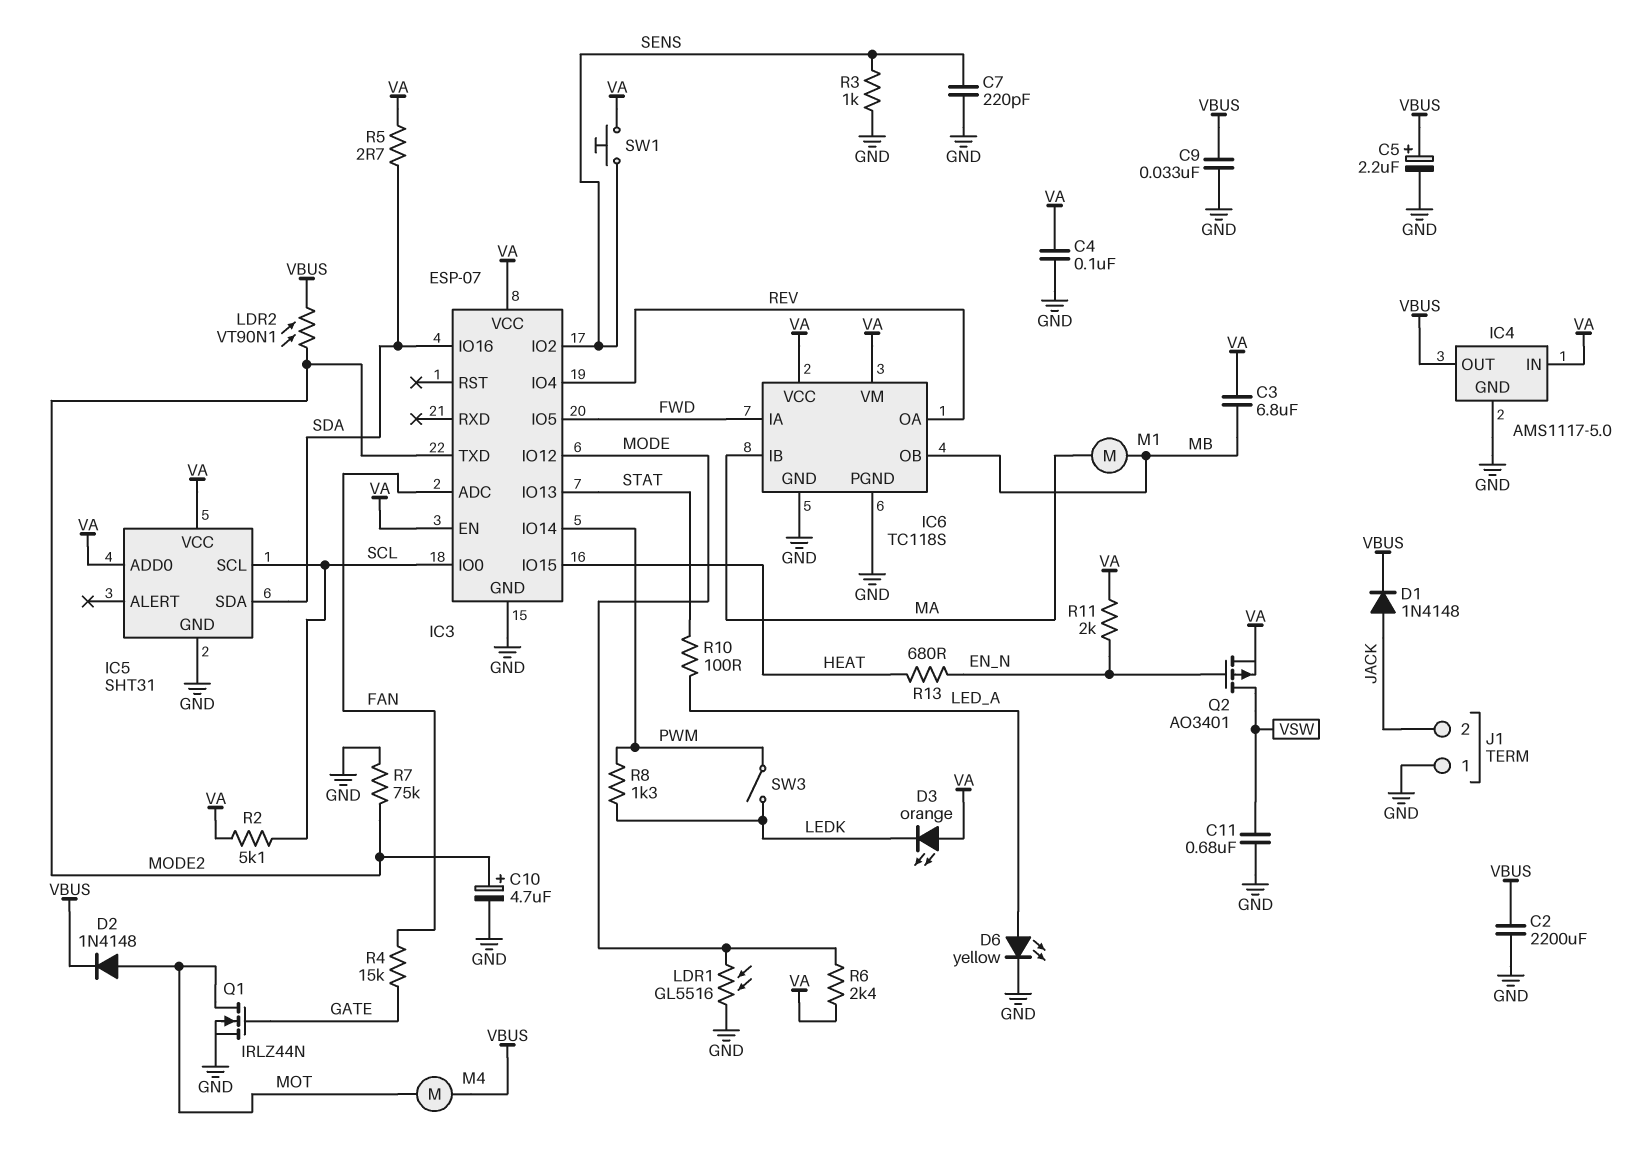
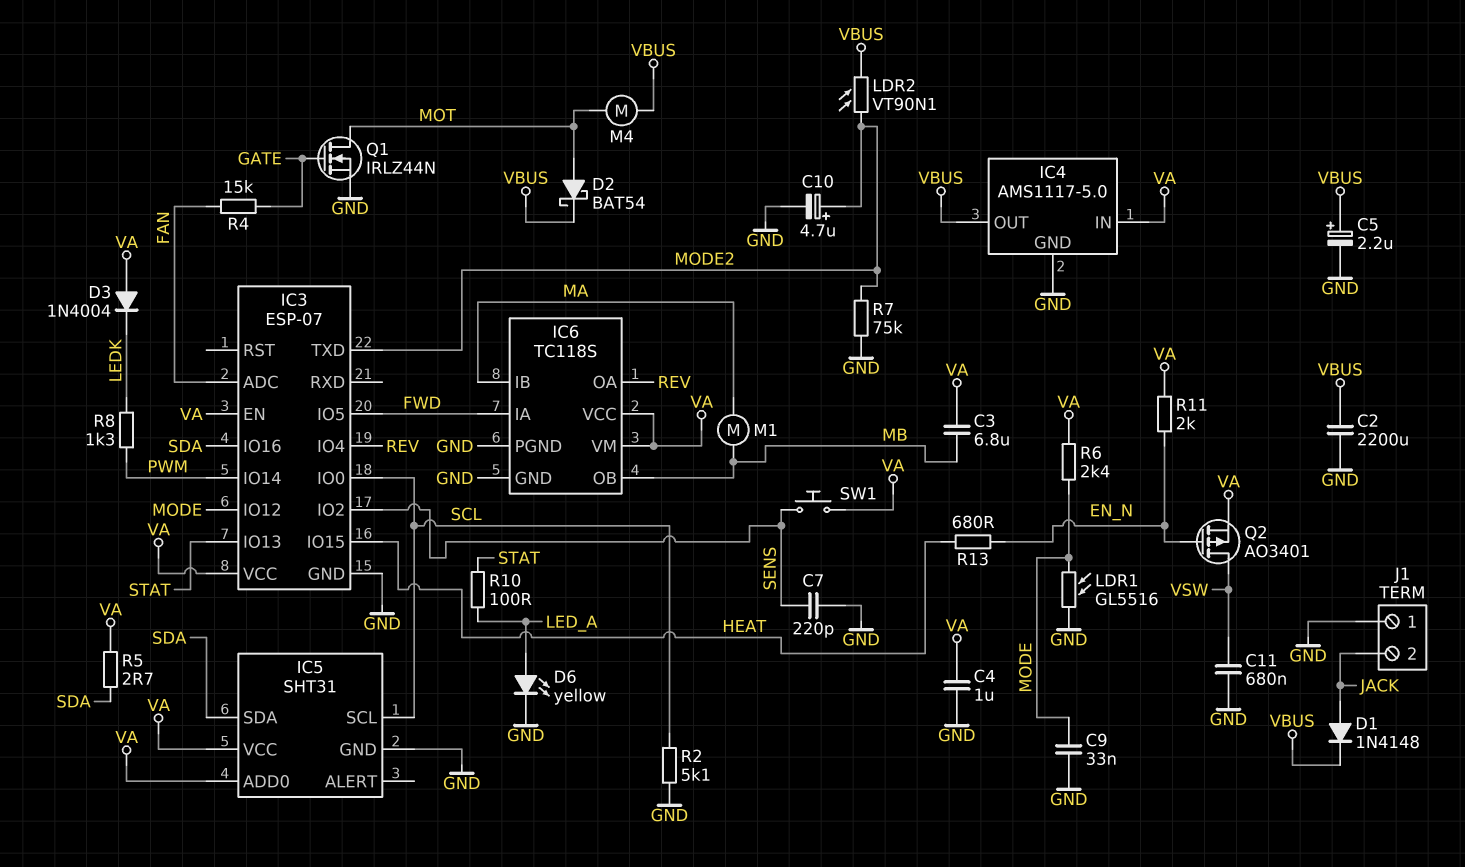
C4: 100nF (GND, VA) -> 1uF (GND, VA)
C9: 33nF (GND, VBUS) -> 33nF (GND, MODE)
D2: diode 1N4148 (A MOT, K VBUS) -> schottky BAT54 (A MOT, K VBUS)
D3: LED orange (A VA, K LEDK) -> diode 1N4004 (A VA, K LEDK)
R2: 5.1k (SCL, VA) -> 5.1k (GND, SCL)
R3: 1k (GND, SENS) -> none
SW3: switch (LEDK, PWM) -> none

